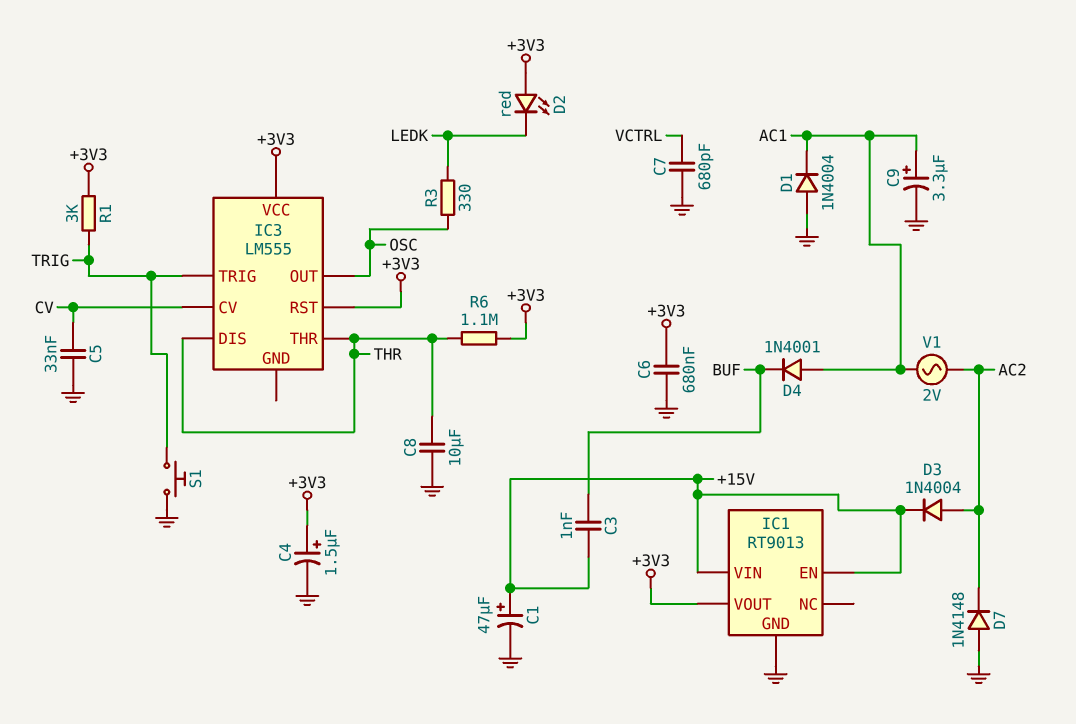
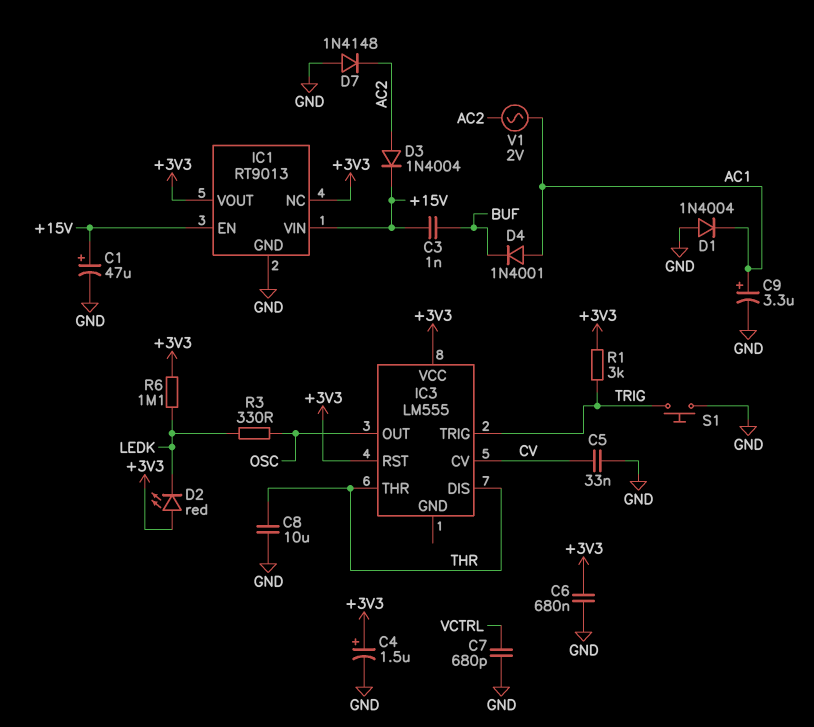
IC1 pin NC: none -> +3V3
R6: 1.1M (+3V3, THR) -> 1.1M (+3V3, LEDK)

